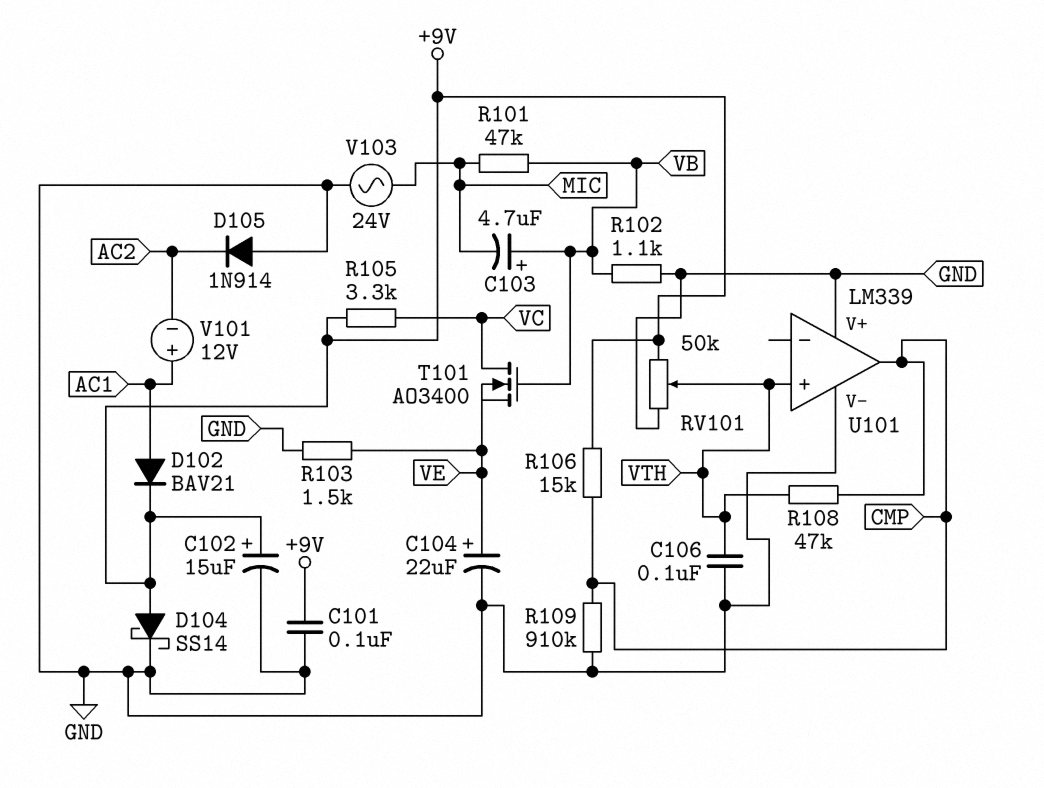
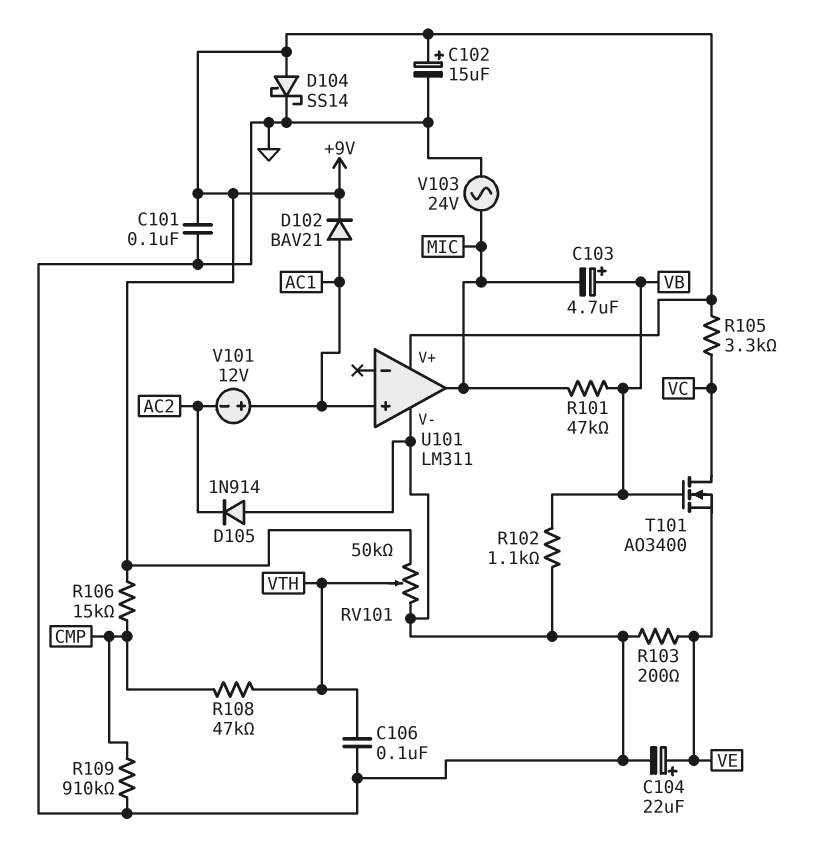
R103: 1.5k (GND, VE) -> 200 (GND, VE)
U101: LM339 -> LM311
U101 pin V+: GND -> +9V
U101 pin in+: VTH -> AC1
U101 pin out: CMP -> MIC

